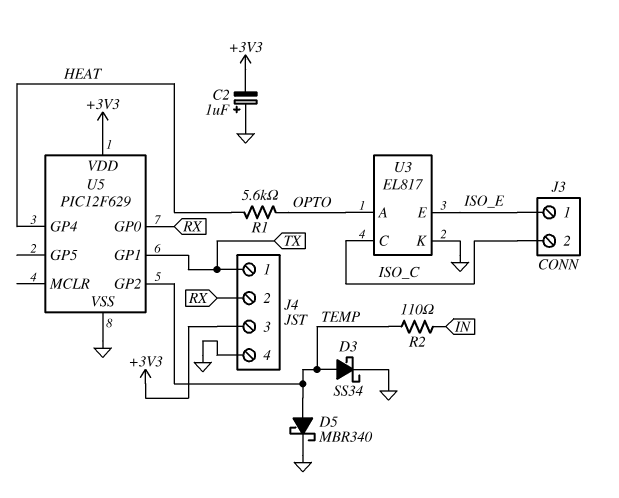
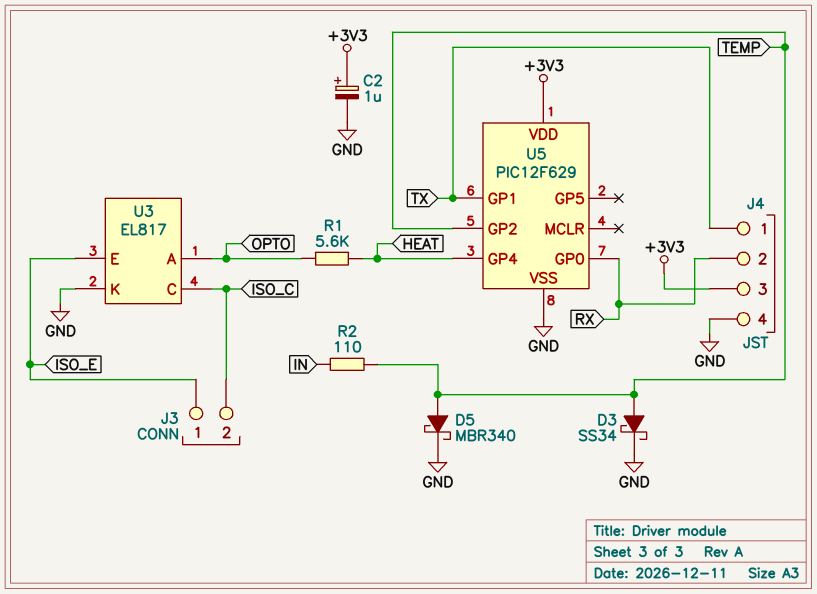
C2: 1uF (plus GND, minus +3V3) -> 1uF (plus +3V3, minus GND)

